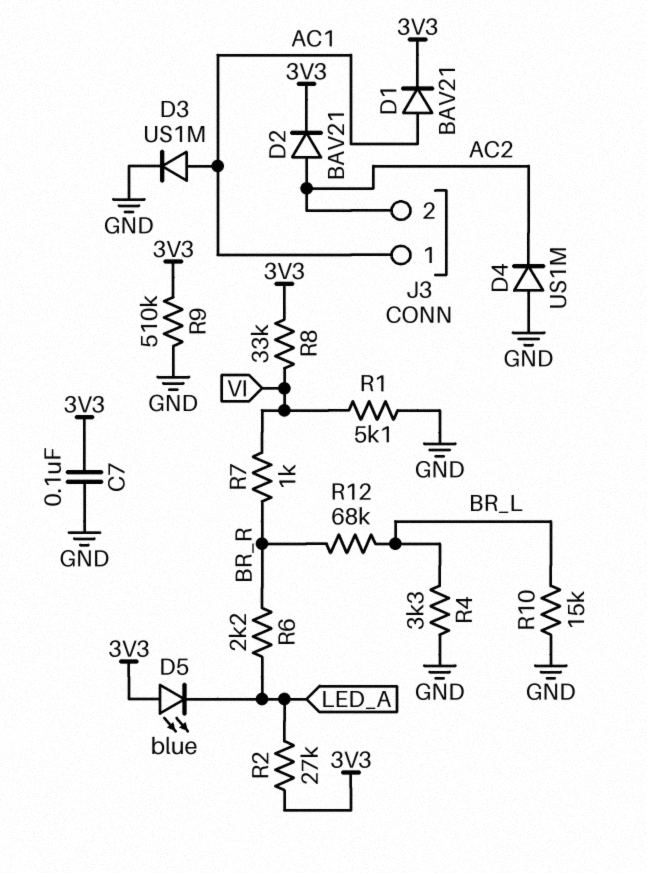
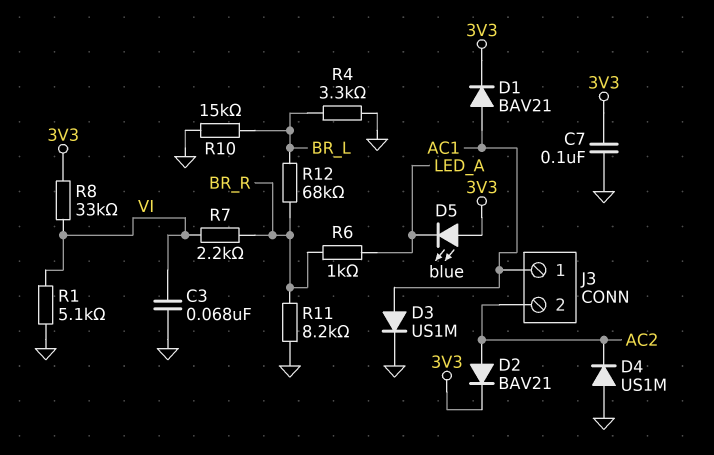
C3: none -> 68nF (GND, VI)
R2: 27k (3V3, LED_A) -> none
R6: 2.2k (BR_R, LED_A) -> 1k (BR_R, LED_A)
R7: 1k (BR_R, VI) -> 2.2k (BR_R, VI)
R9: 510k (3V3, GND) -> none
R11: none -> 8.2k (BR_R, GND)

